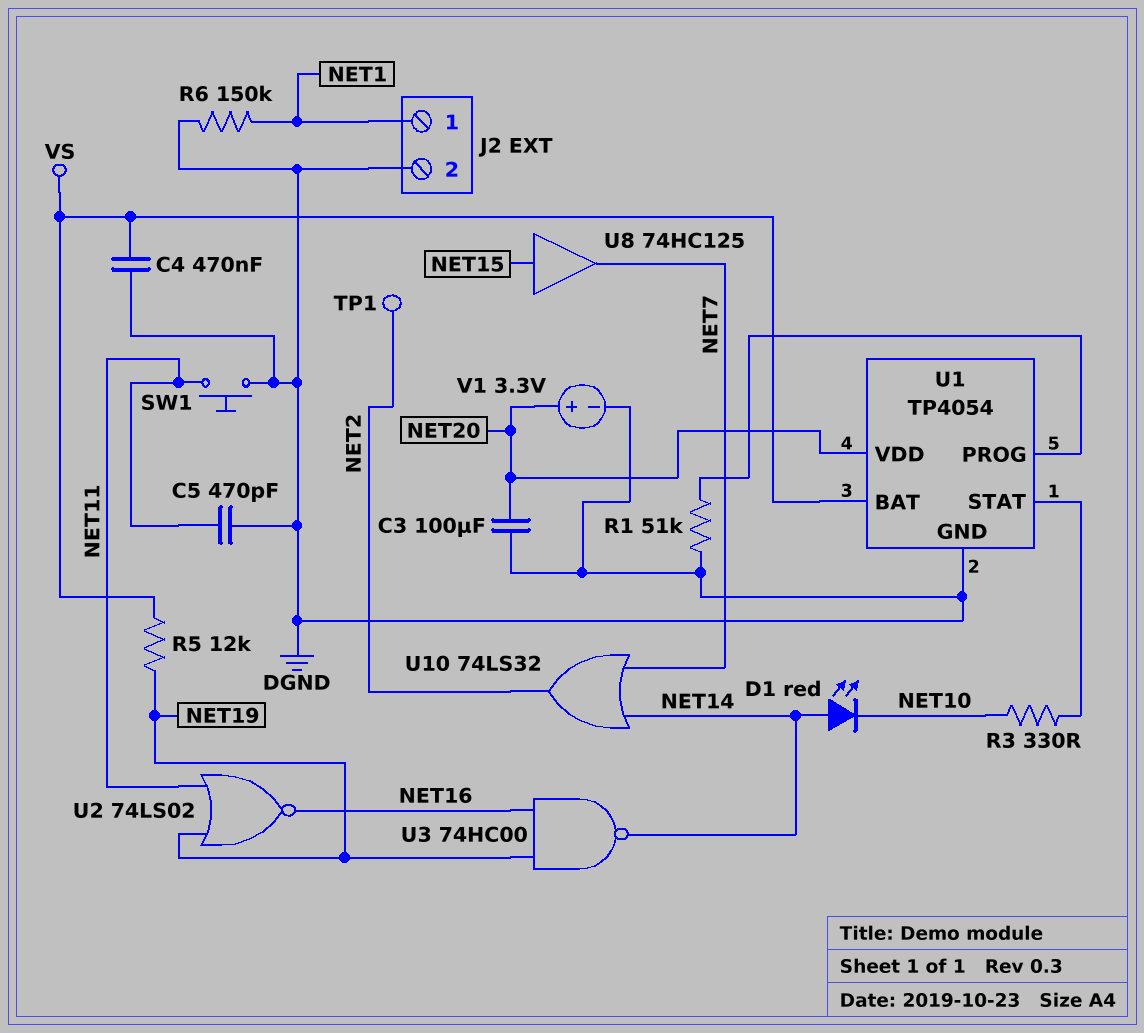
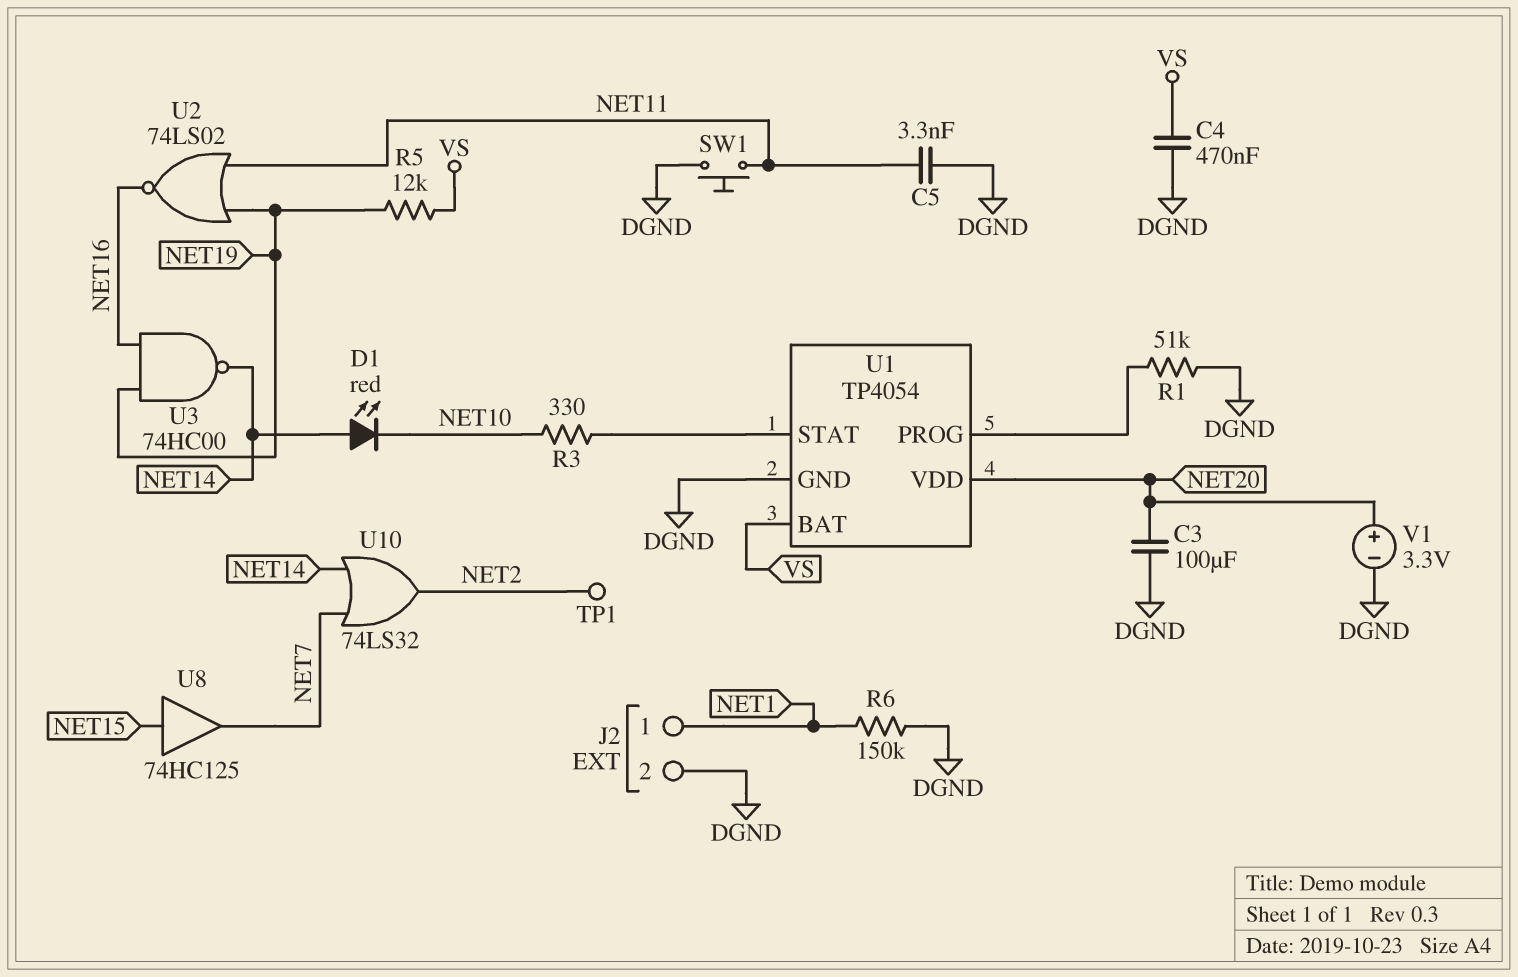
C5: 470pF (DGND, NET11) -> 3.3nF (DGND, NET11)

